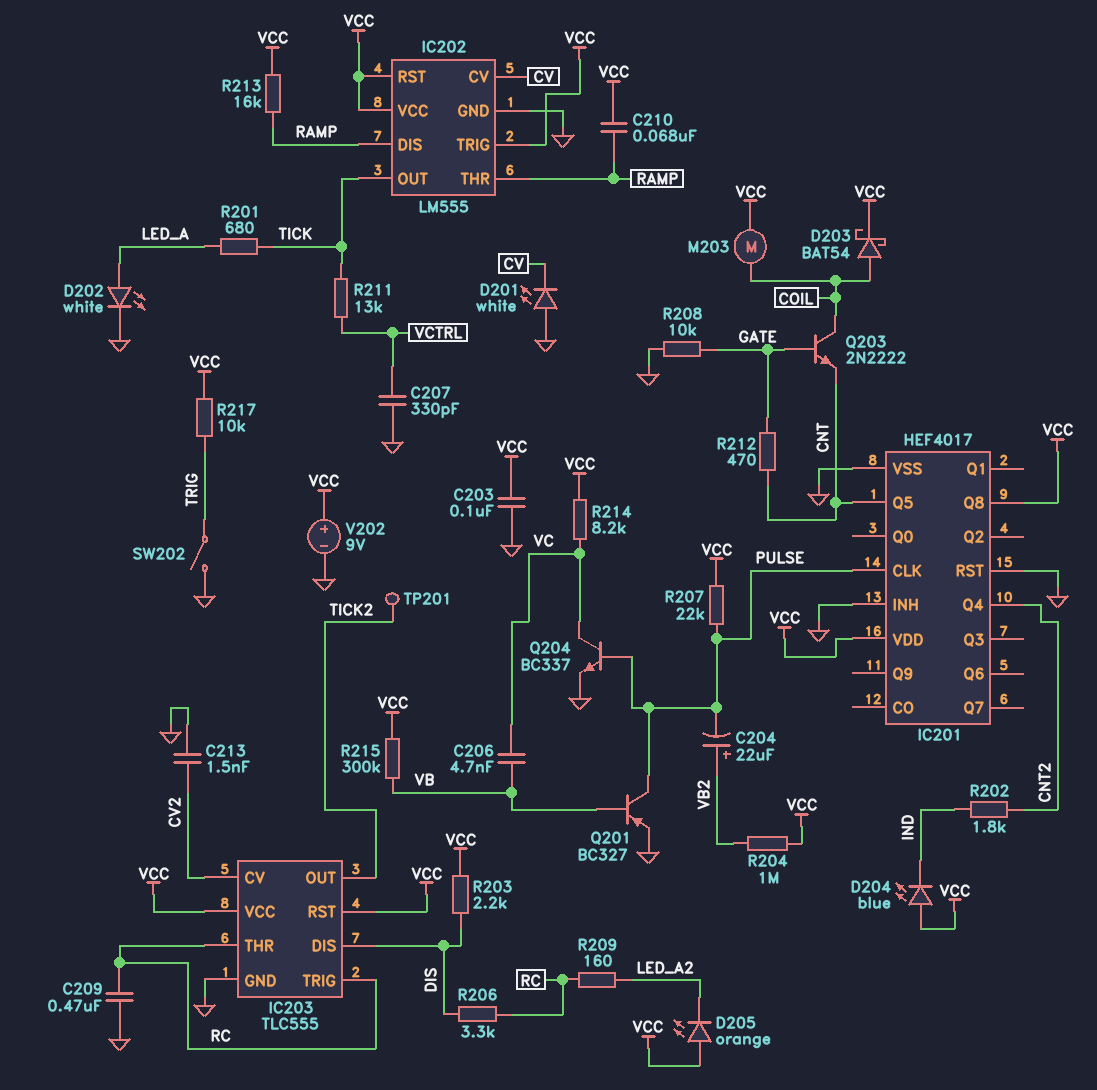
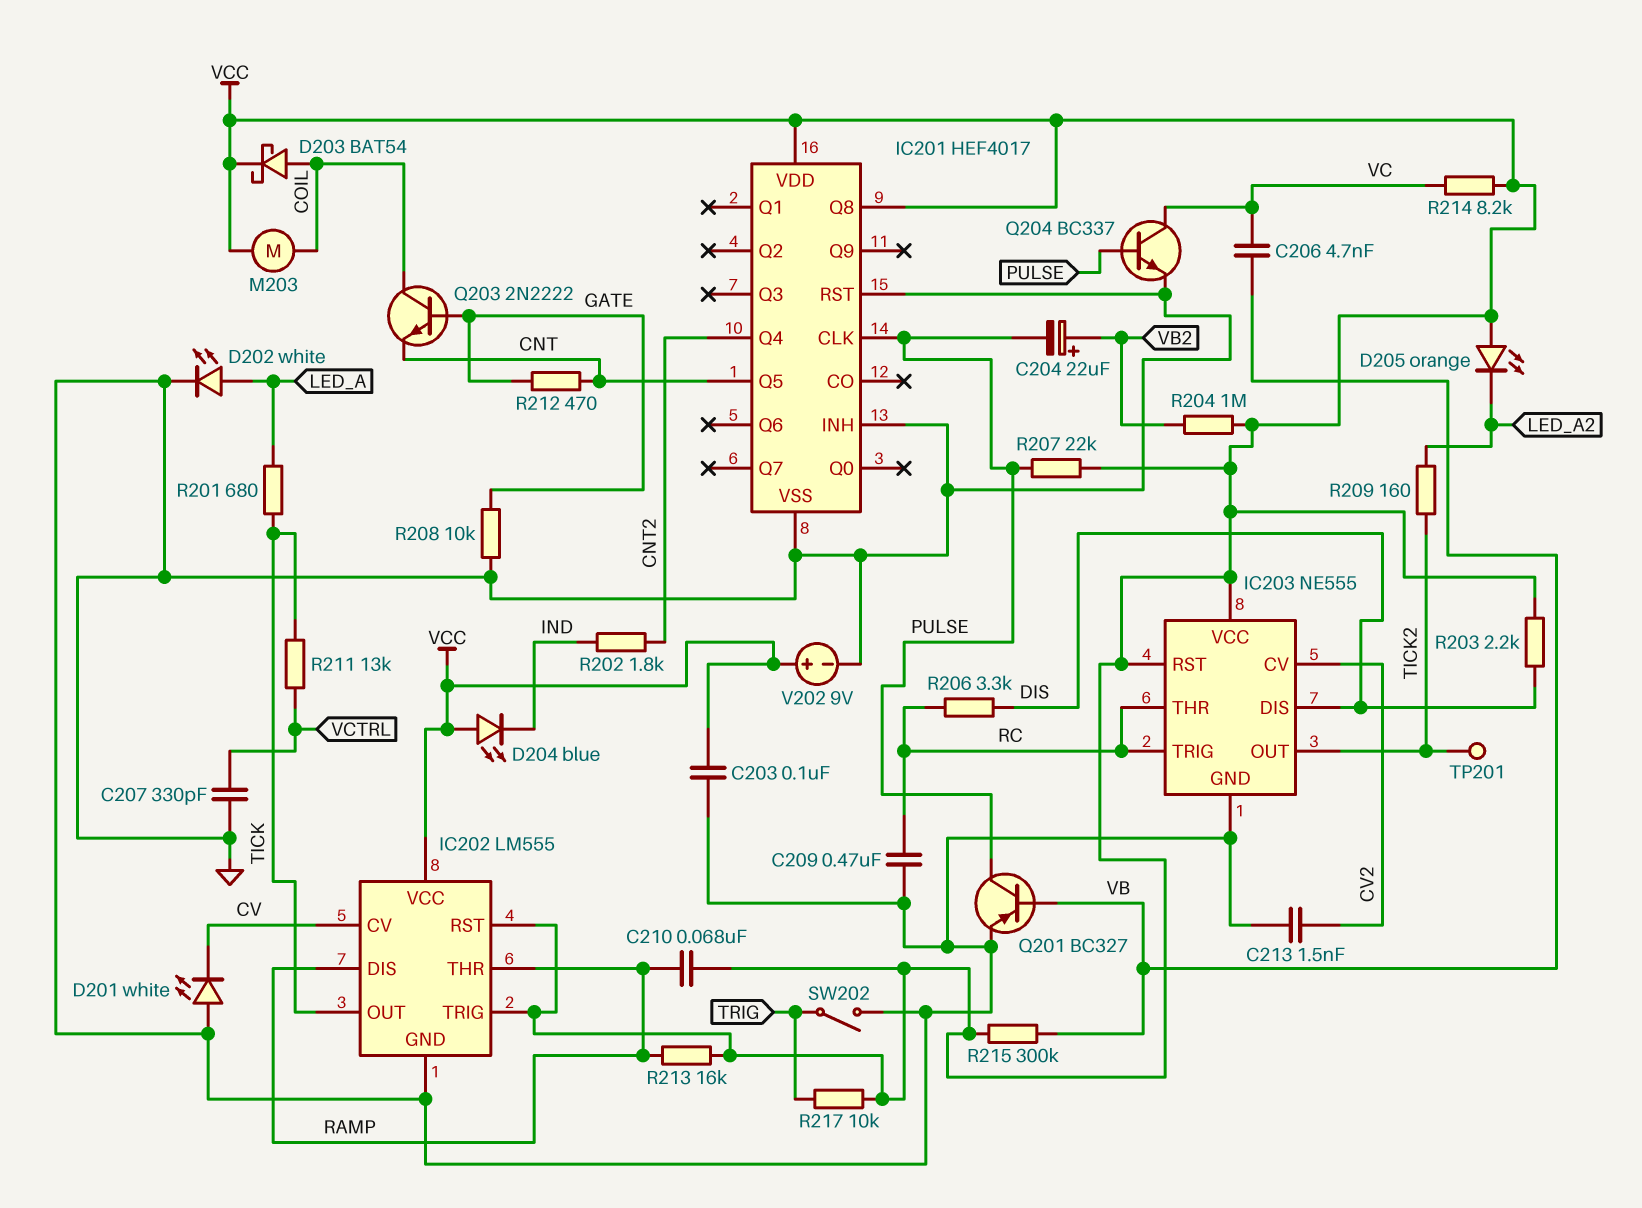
IC203: TLC555 -> NE555
R209: 160 (LED_A2, RC) -> 160 (LED_A2, TICK2)

